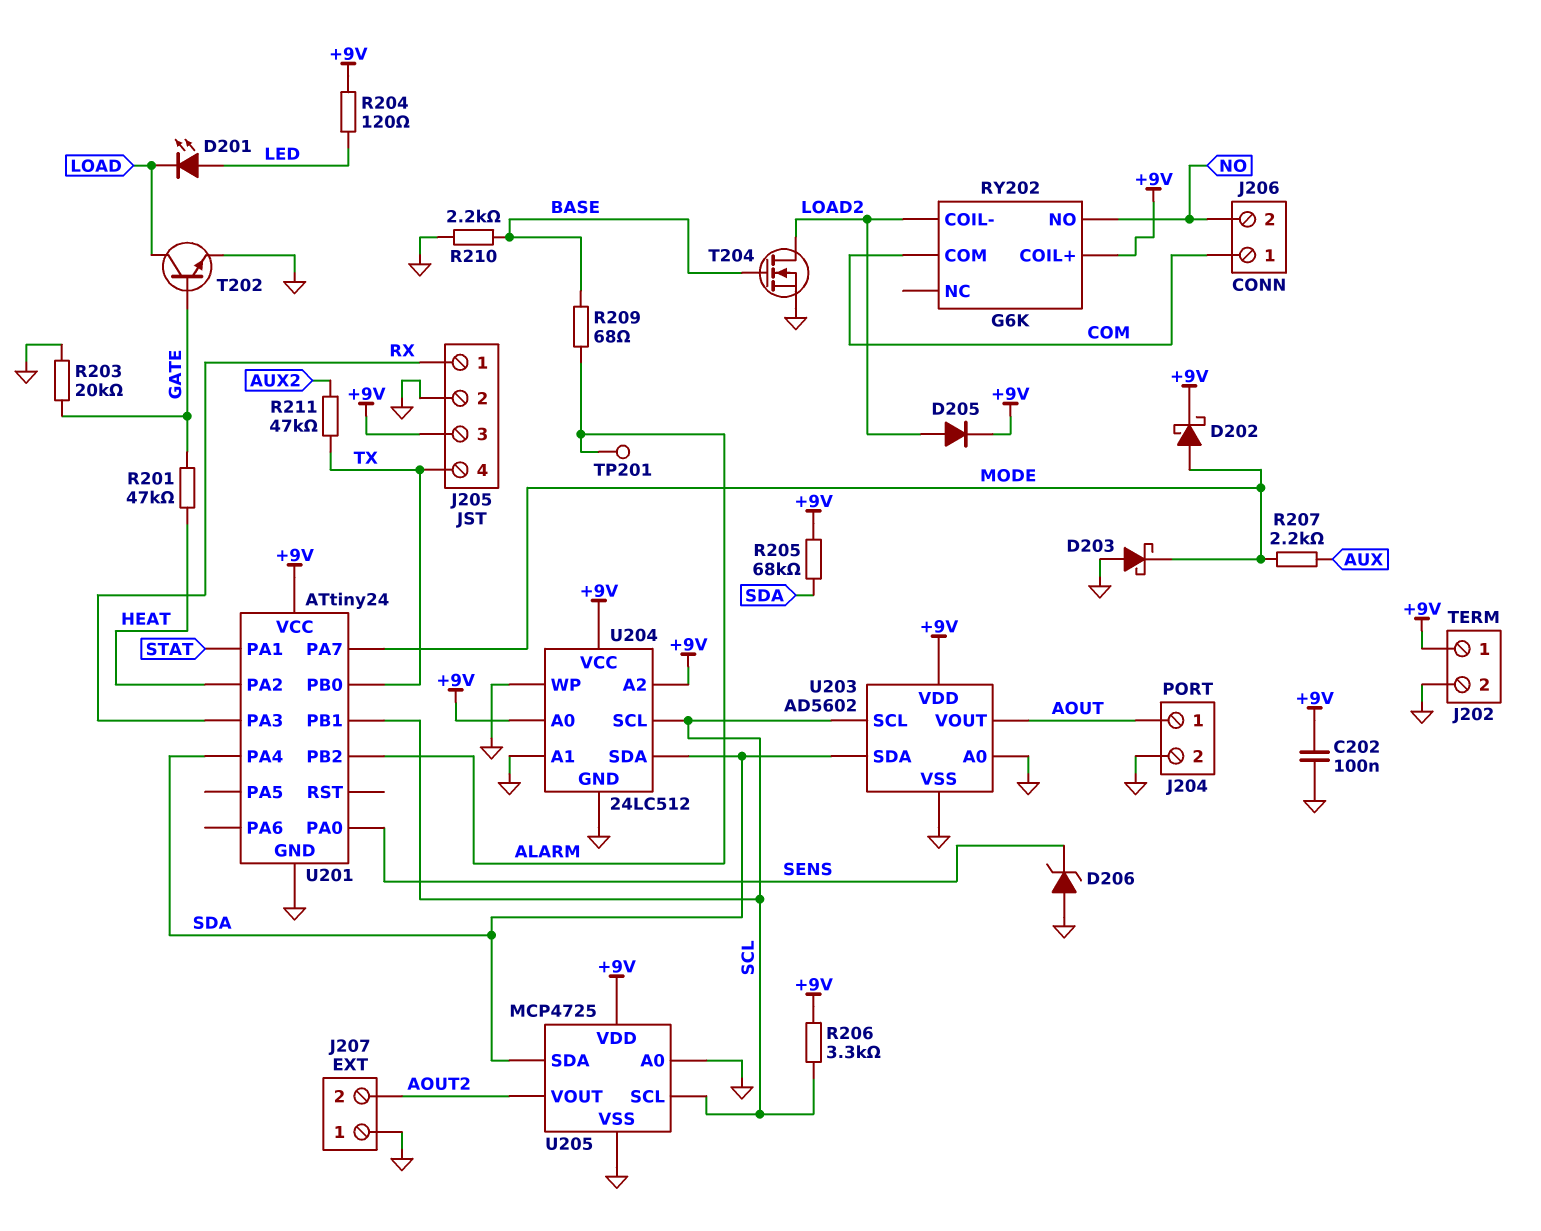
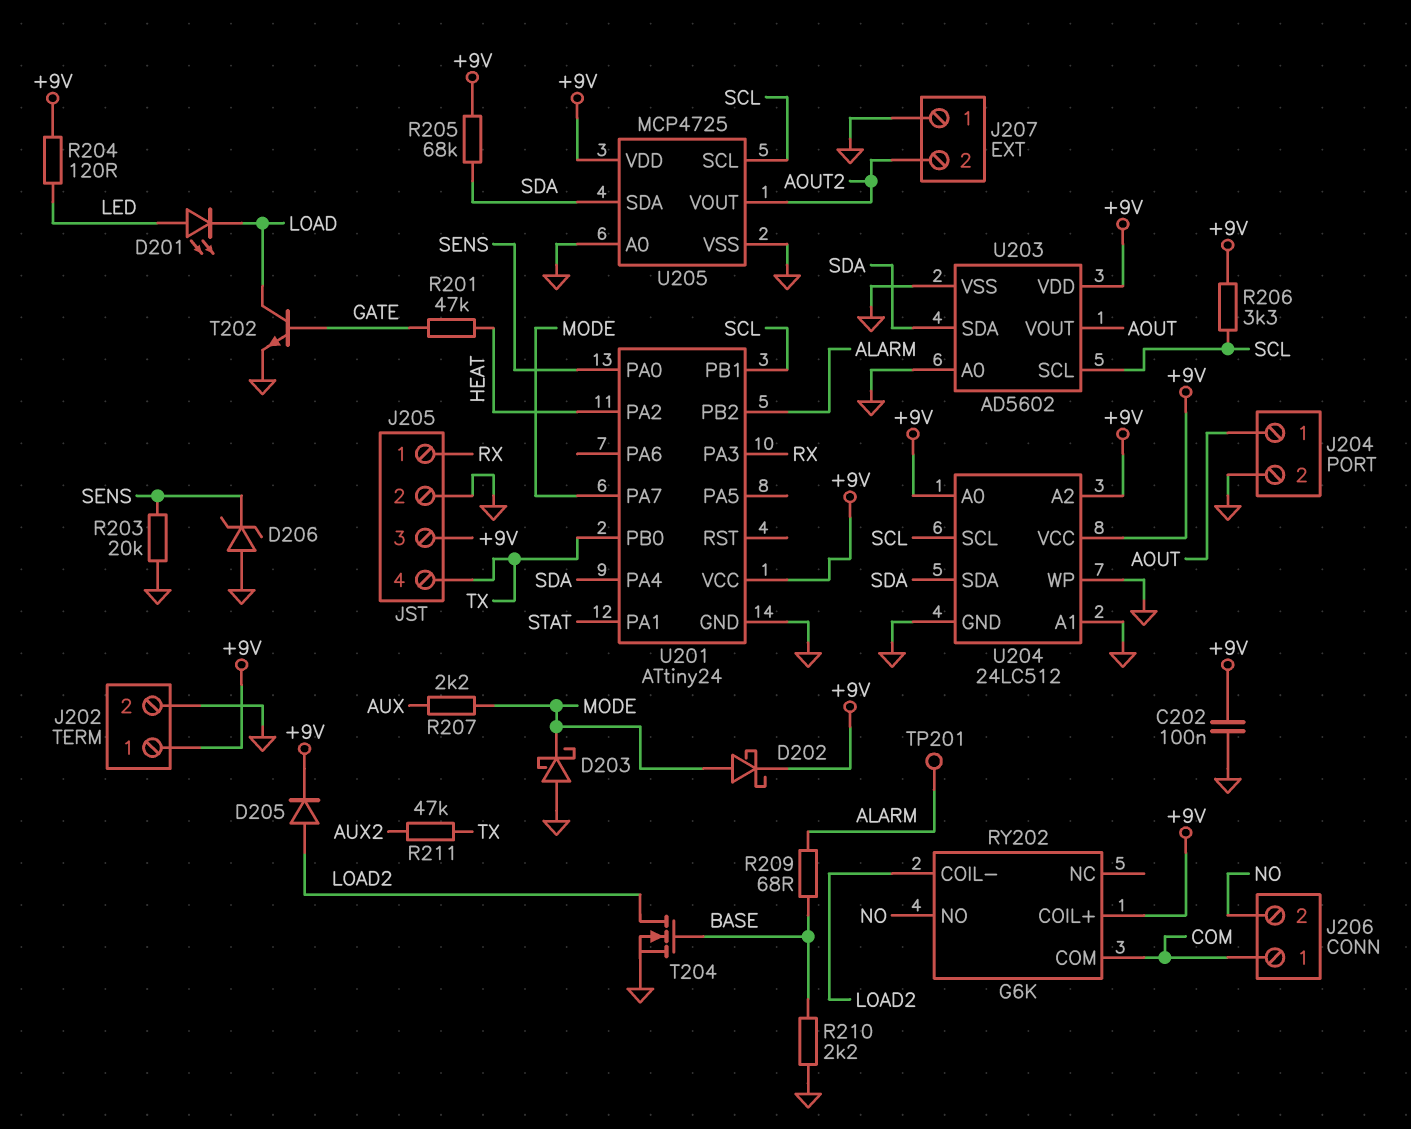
R203: 20k (GATE, GND) -> 20k (GND, SENS)

